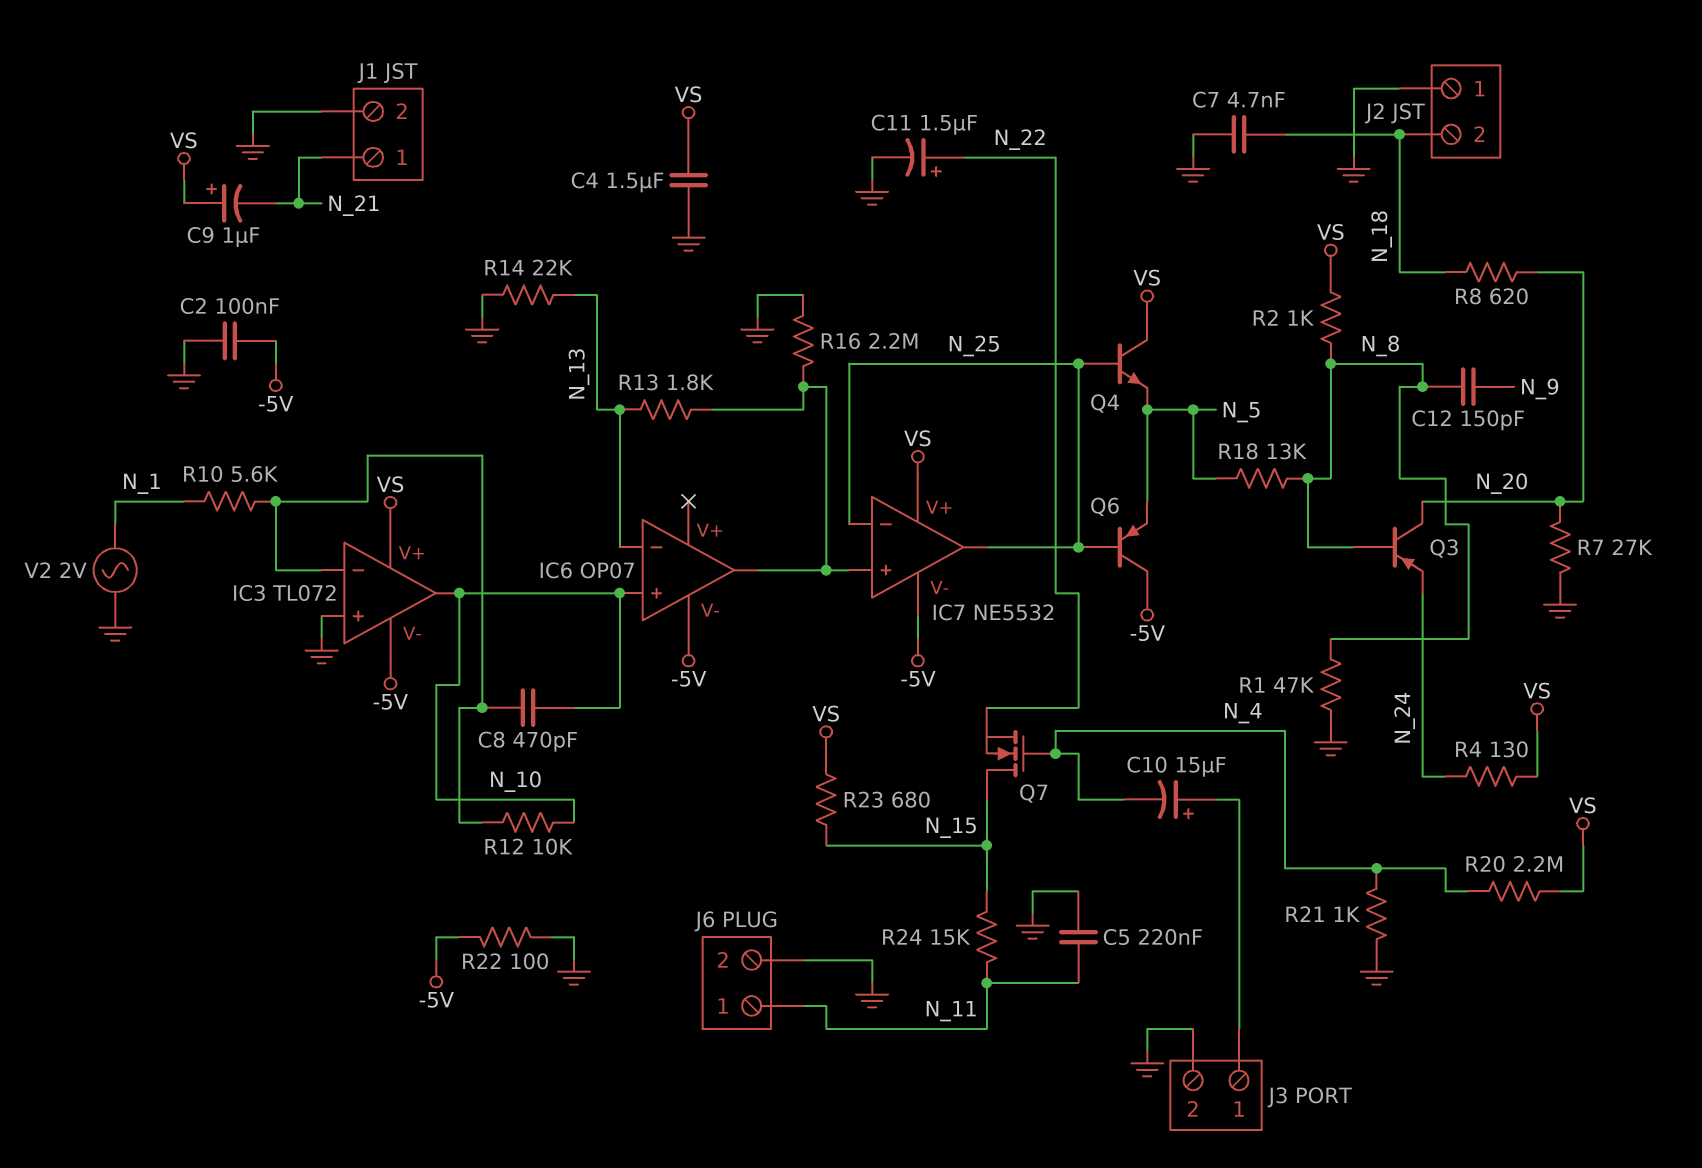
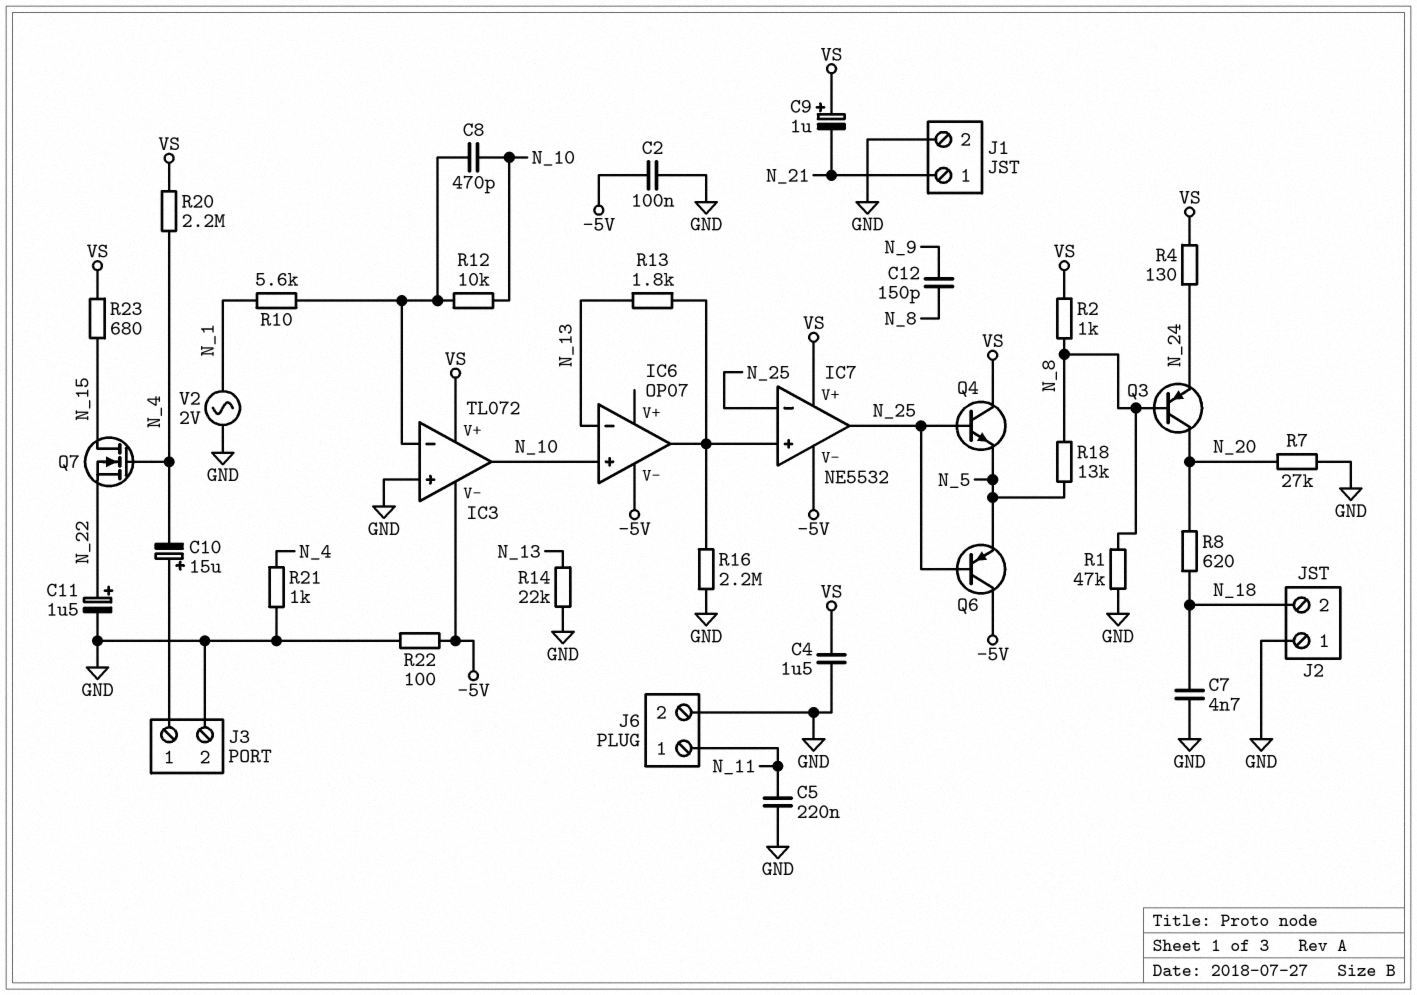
R24: 15k (N_11, N_15) -> none

